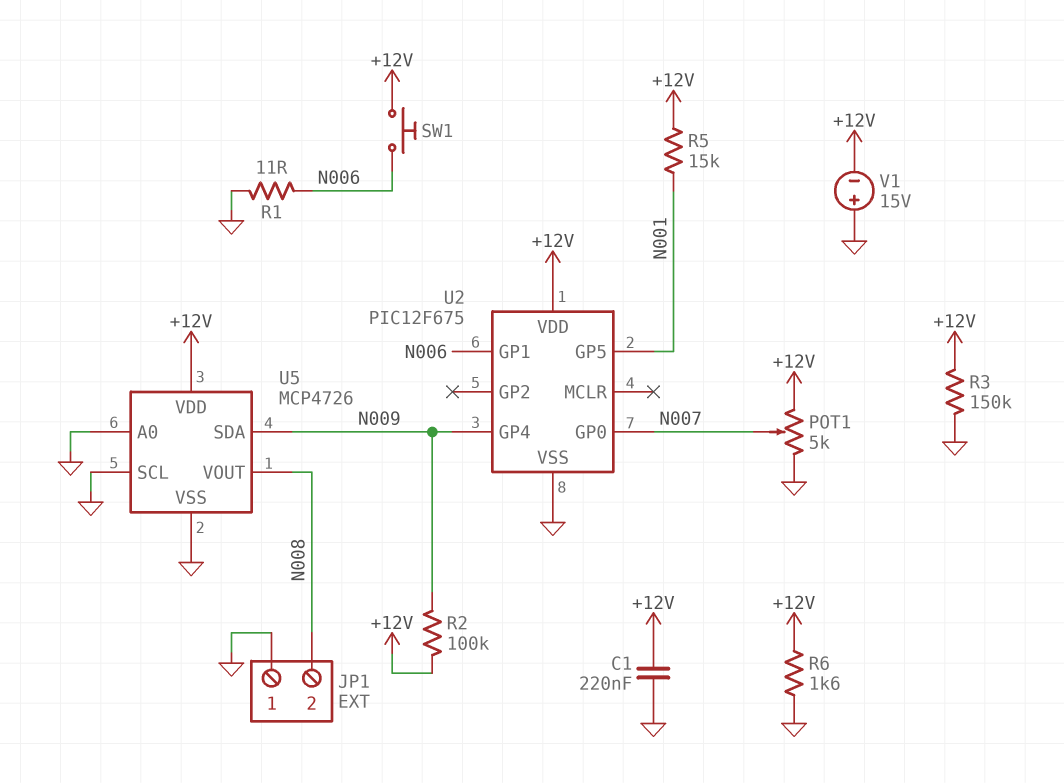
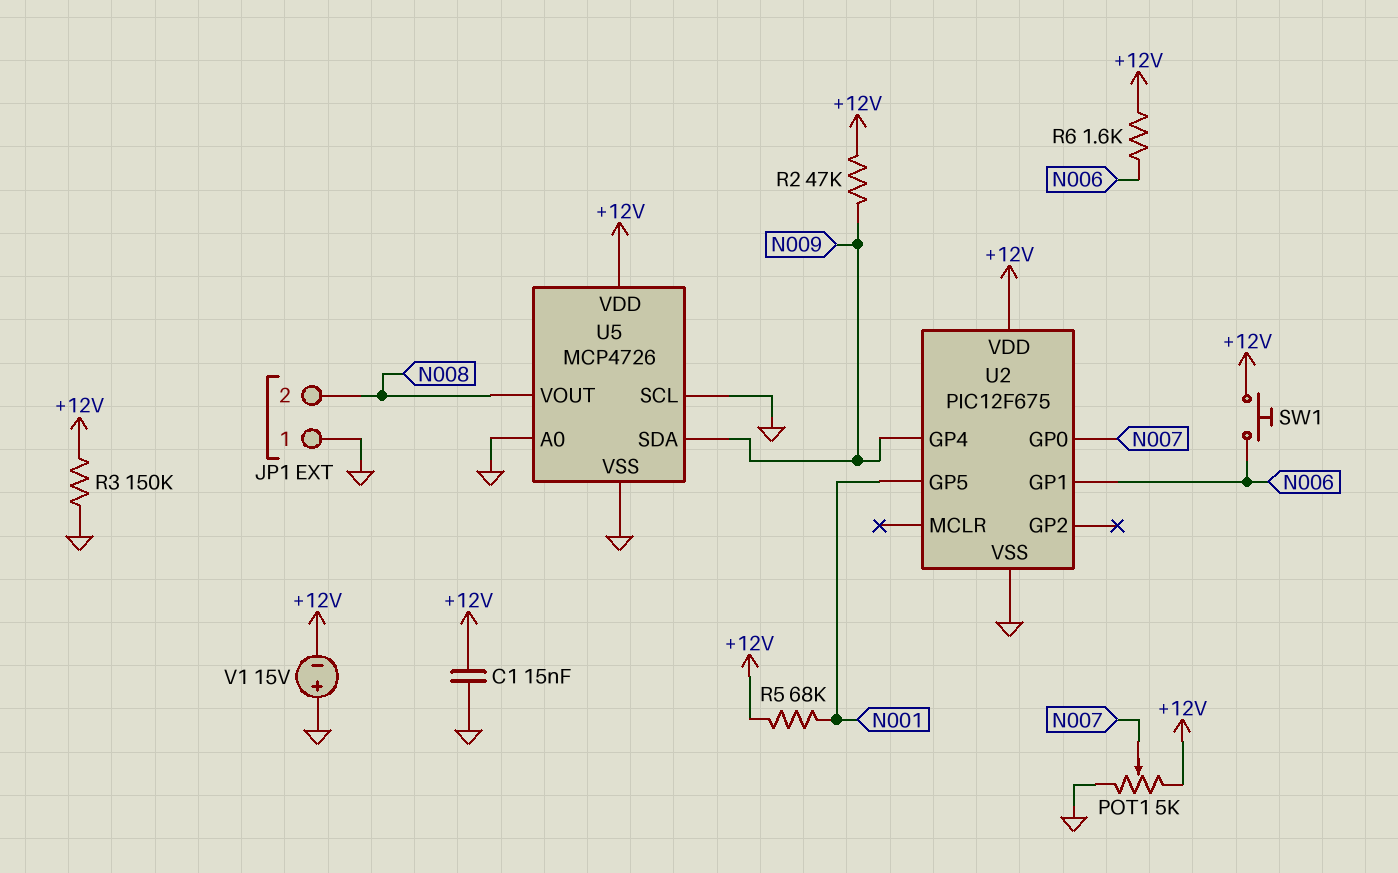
C1: 220nF (+12V, GND) -> 15nF (+12V, GND)
R1: 11 (GND, N006) -> none
R2: 100k (+12V, N009) -> 47k (+12V, N009)
R5: 15k (+12V, N001) -> 68k (+12V, N001)
R6: 1.6k (+12V, GND) -> 1.6k (+12V, N006)

